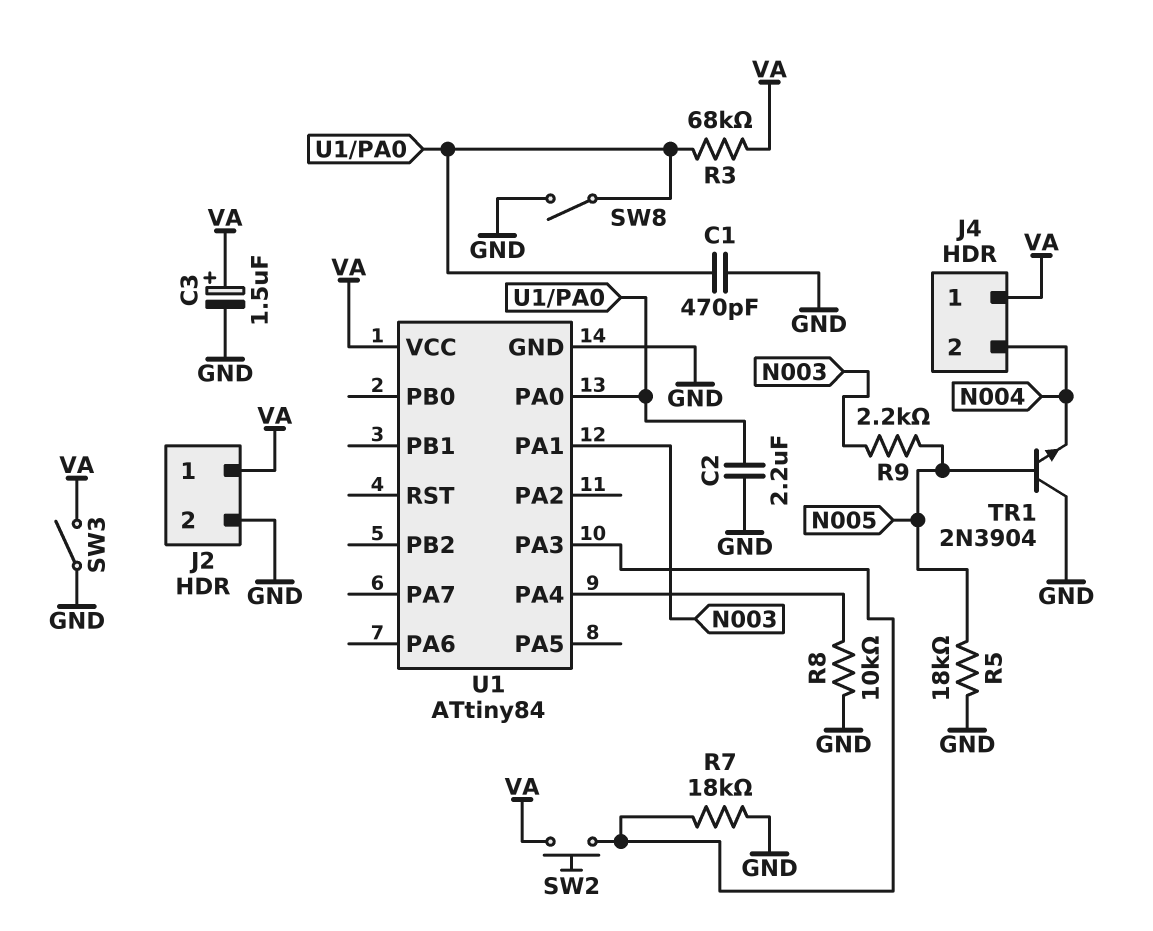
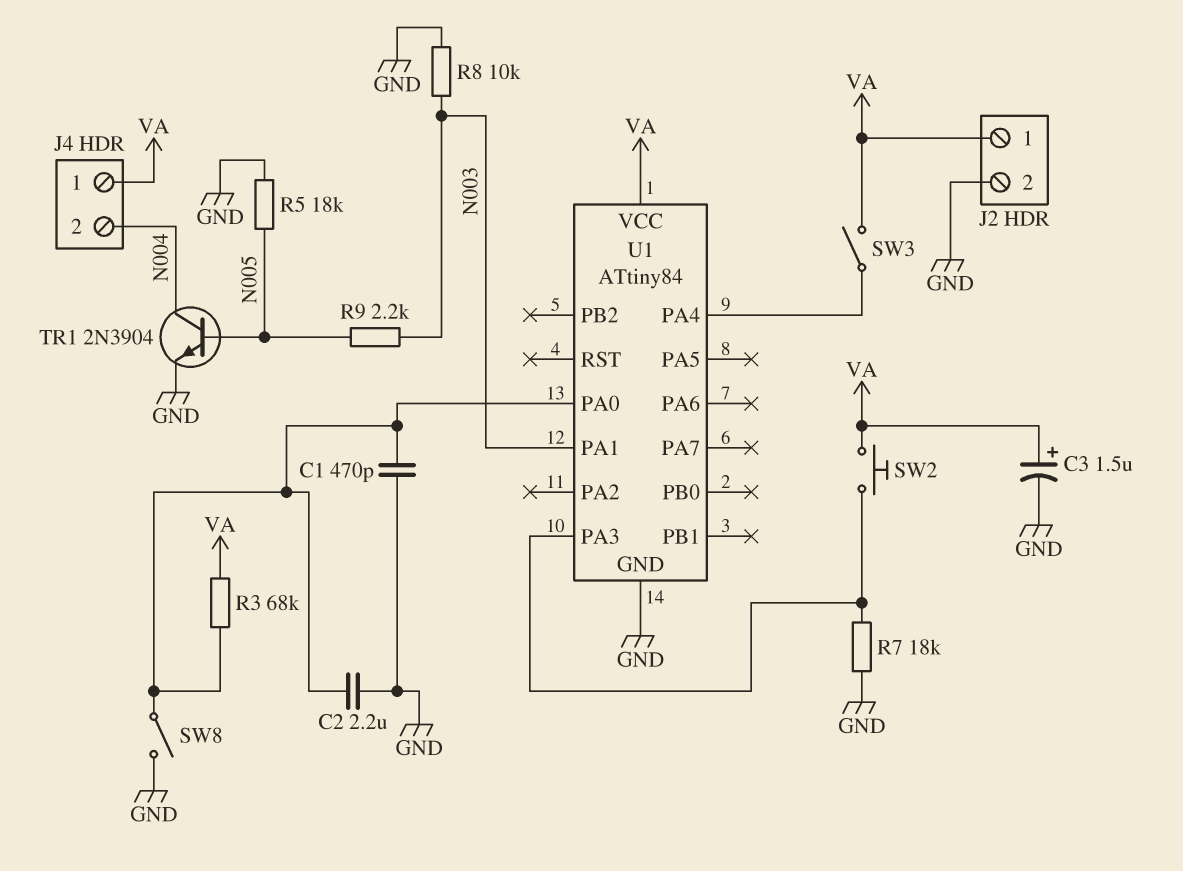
R8: 10k (GND, U1/PA4) -> 10k (GND, N003)
SW3: switch (GND, VA) -> switch (U1/PA4, VA)
TR1: NPN 2N3904 (B N005, C GND, E N004) -> NPN 2N3904 (B N005, C N004, E GND)

